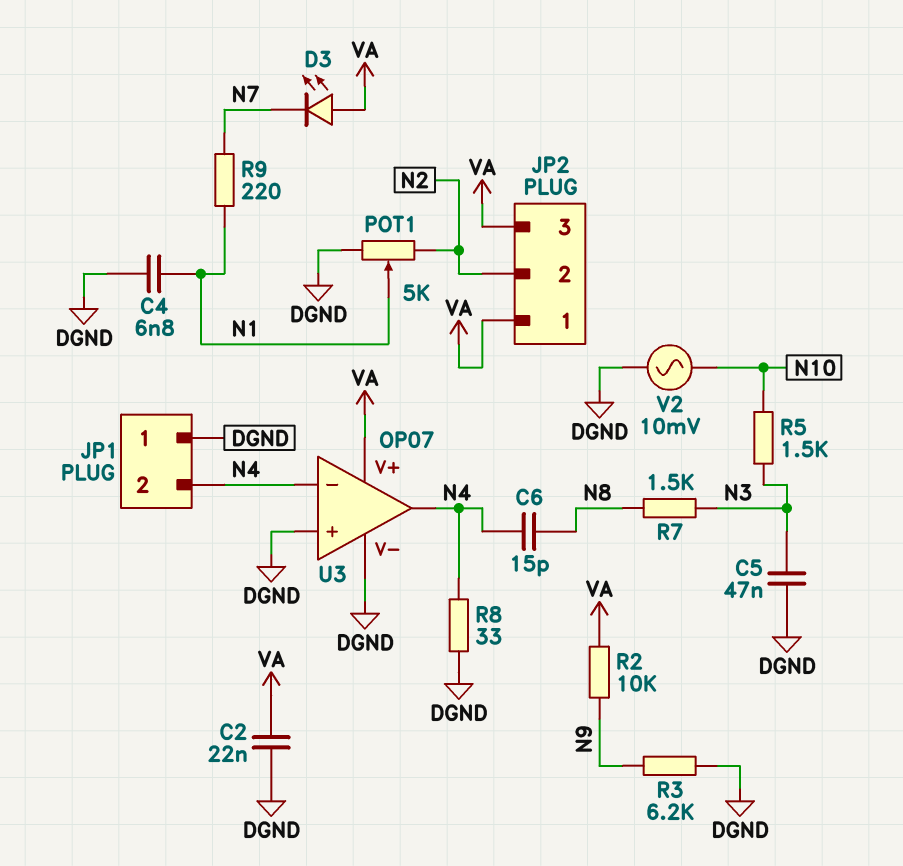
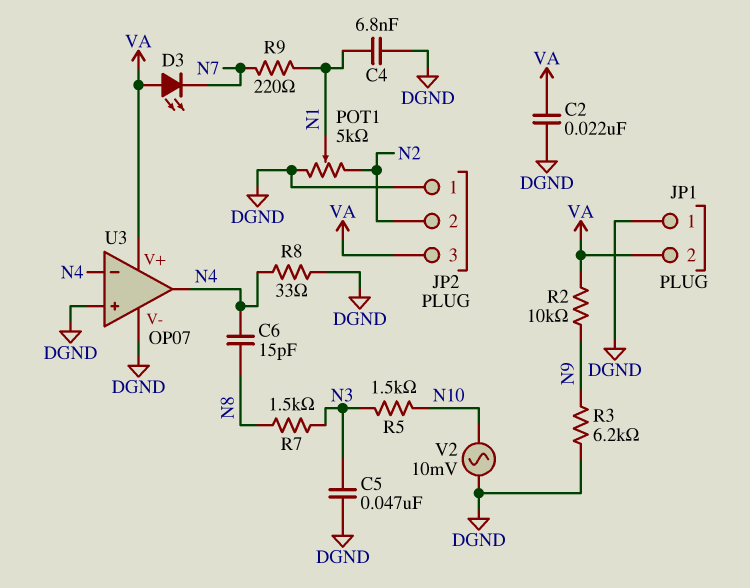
JP1 pin 2: N4 -> VA
JP2 pin 1: VA -> DGND

